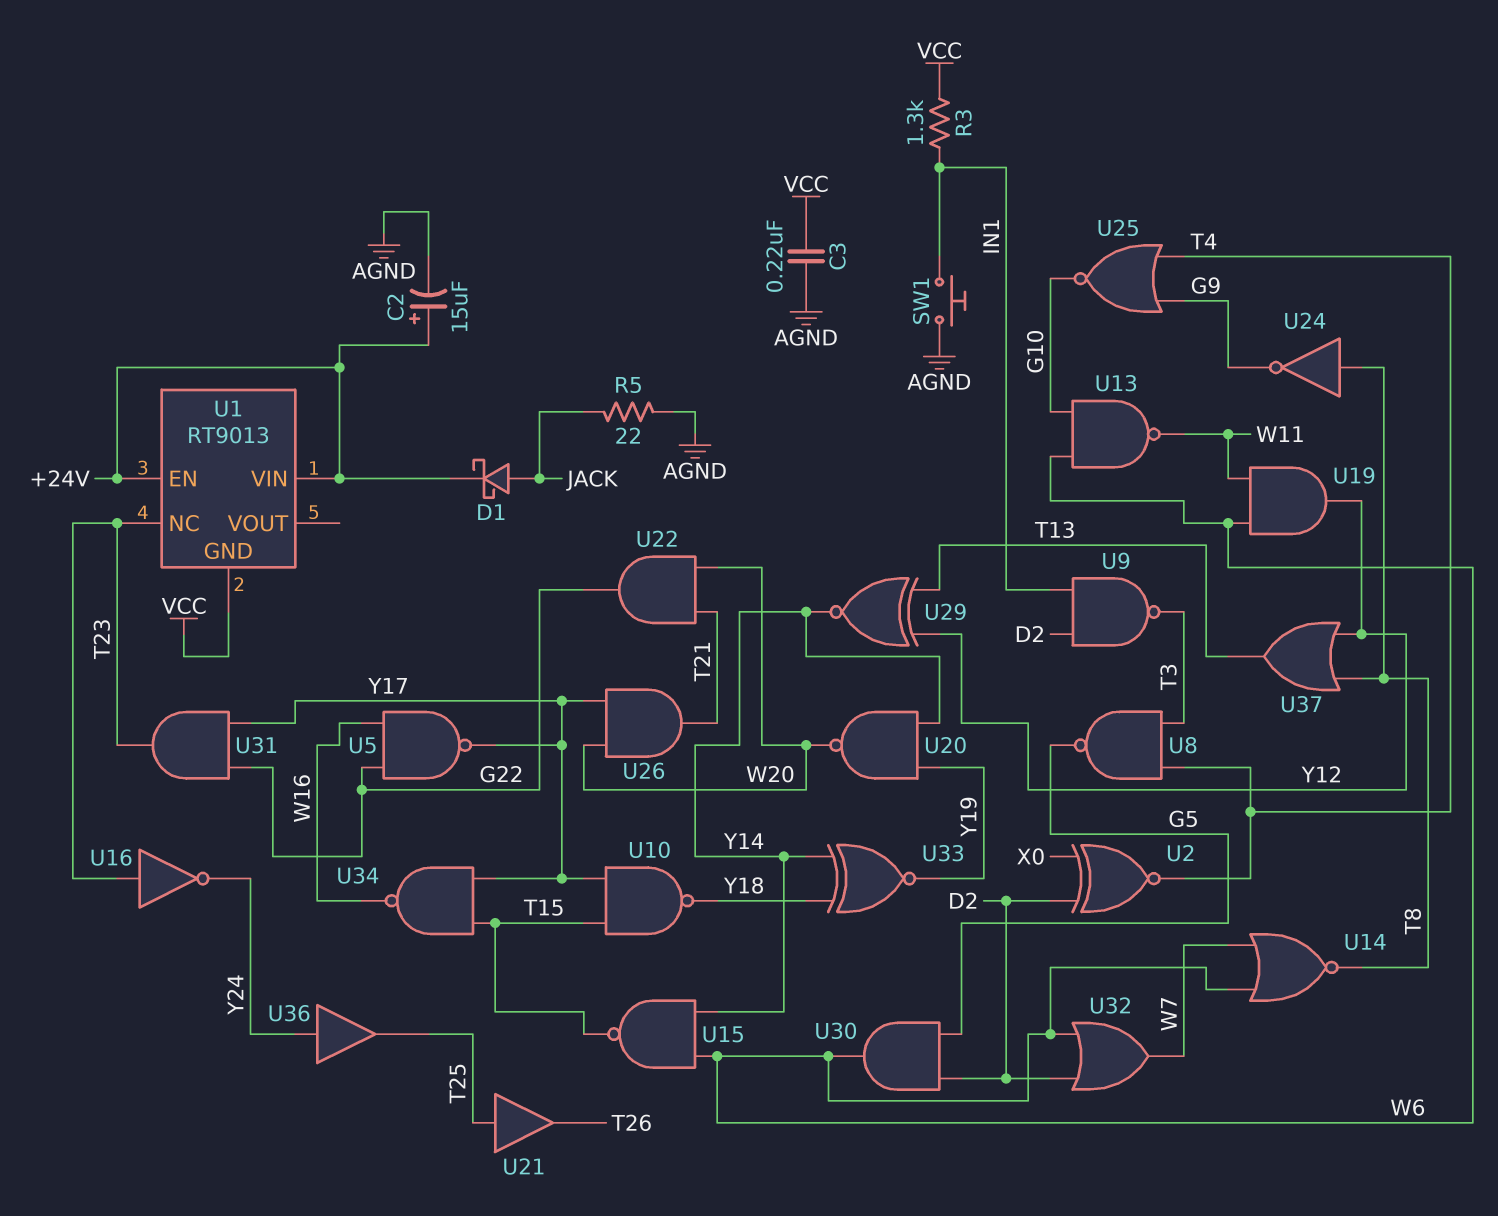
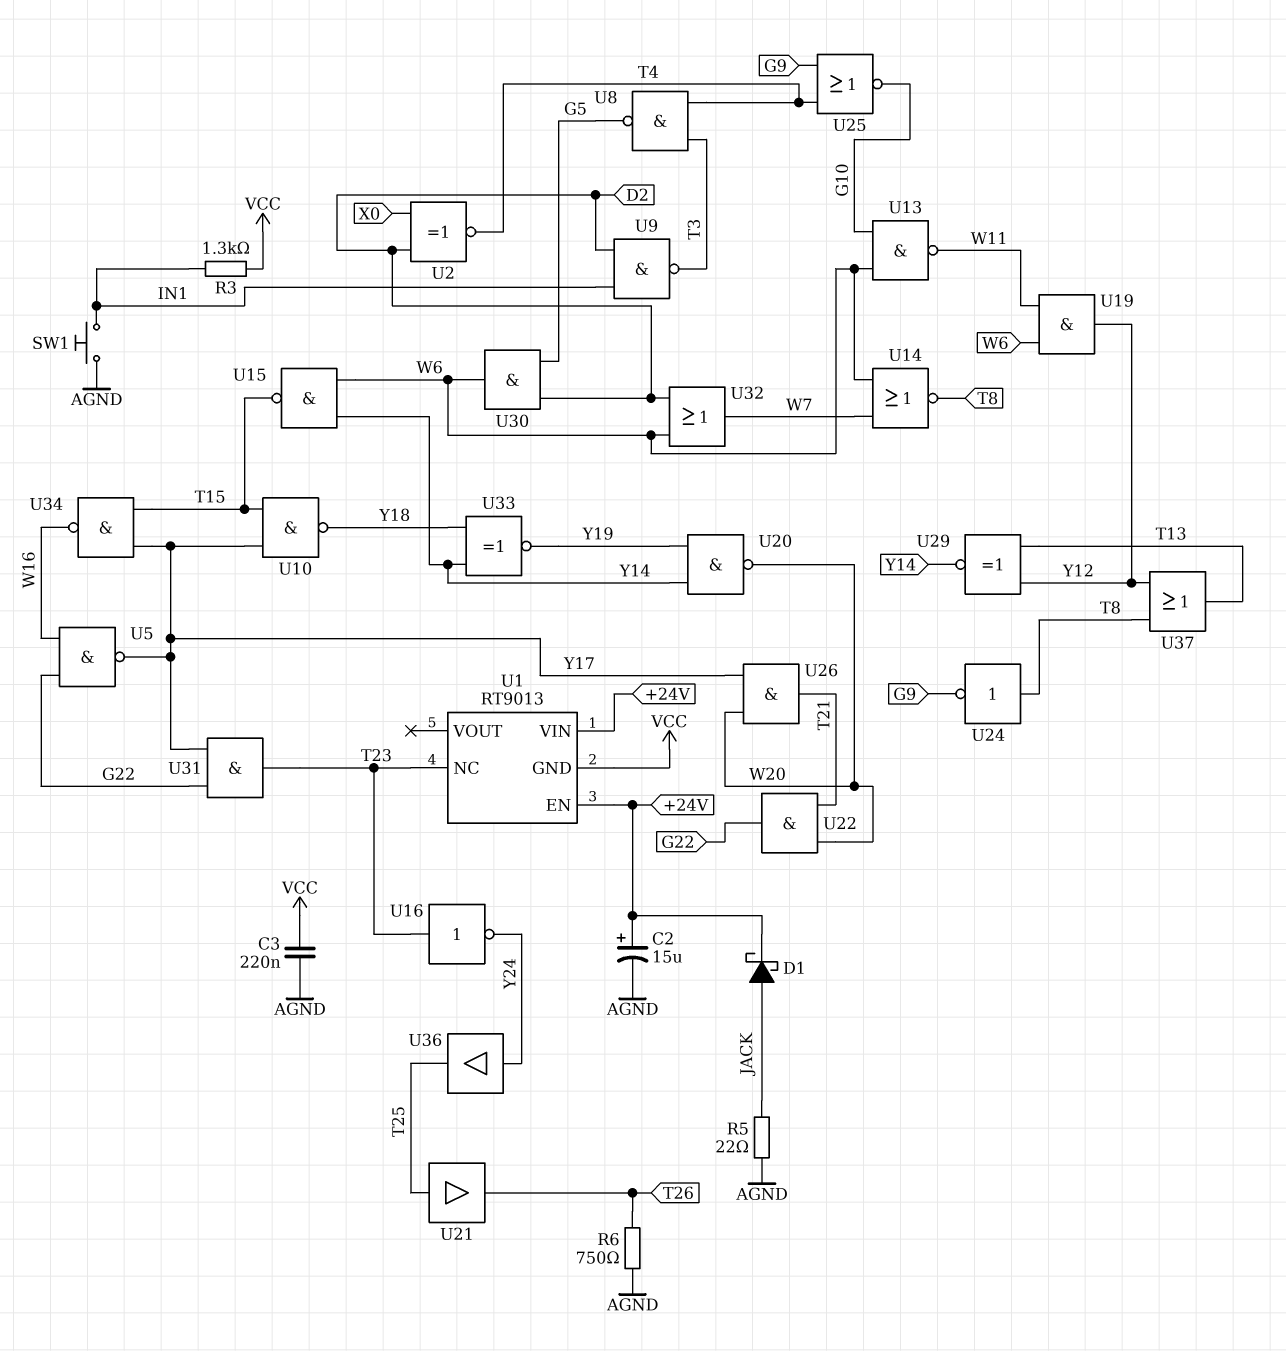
R6: none -> 750 (AGND, T26)

